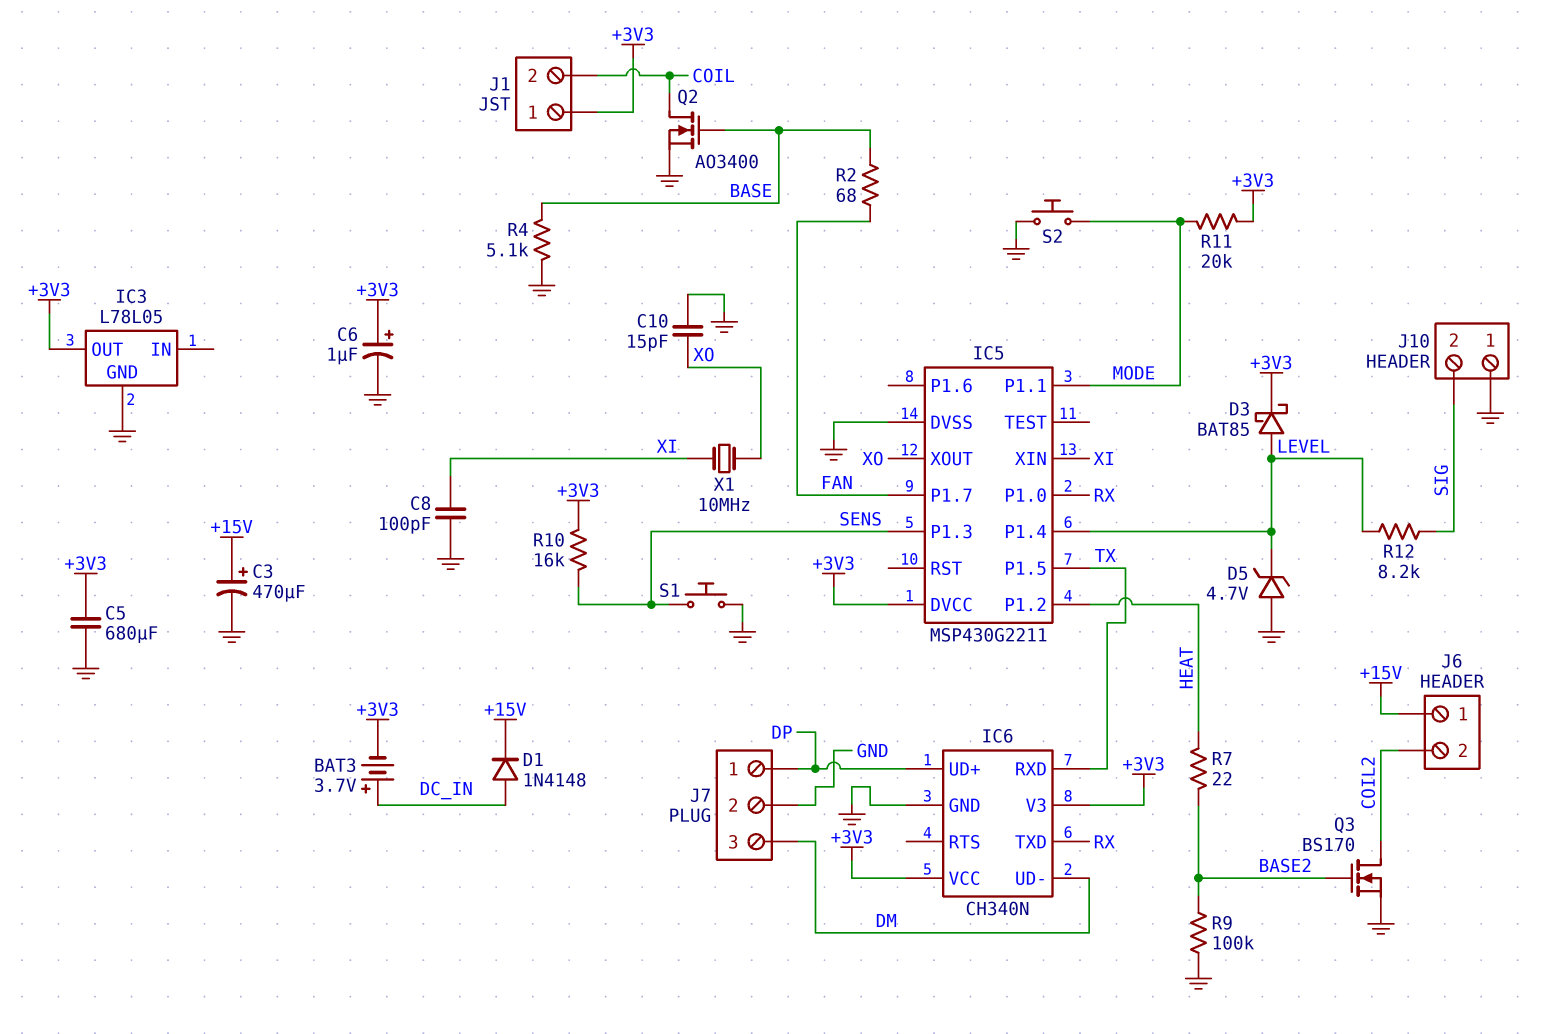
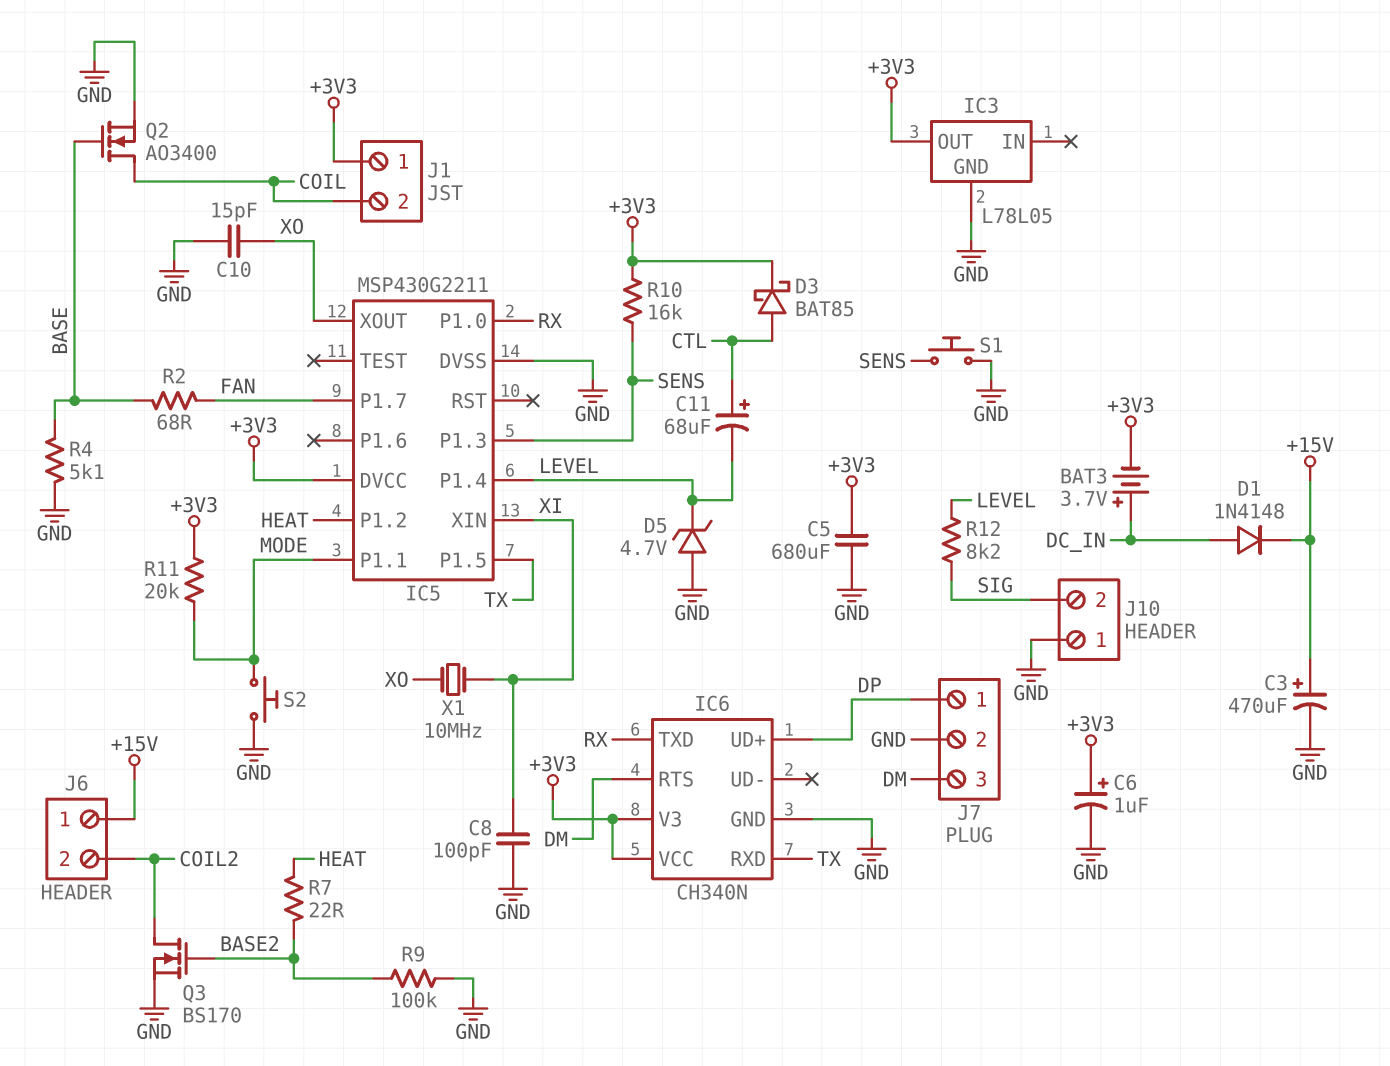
C11: none -> 68uF (plus CTL, minus LEVEL)
D3: schottky BAT85 (A LEVEL, K +3V3) -> schottky BAT85 (A CTL, K +3V3)
IC6 pin RTS: none -> DM
IC6 pin UD-: DM -> none

